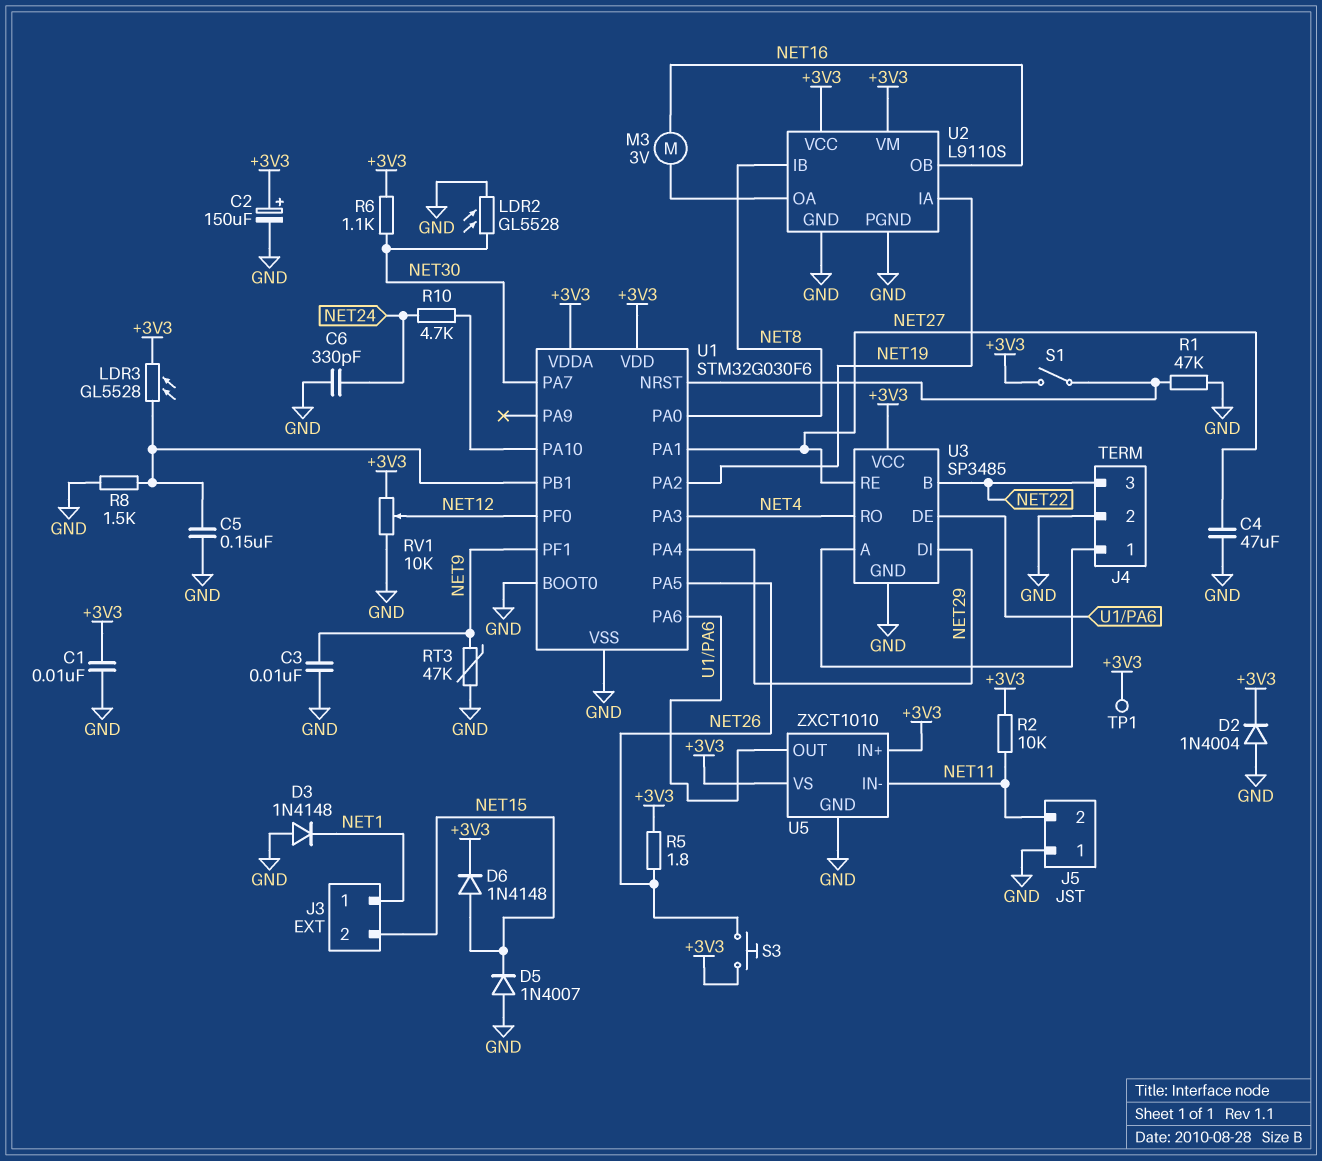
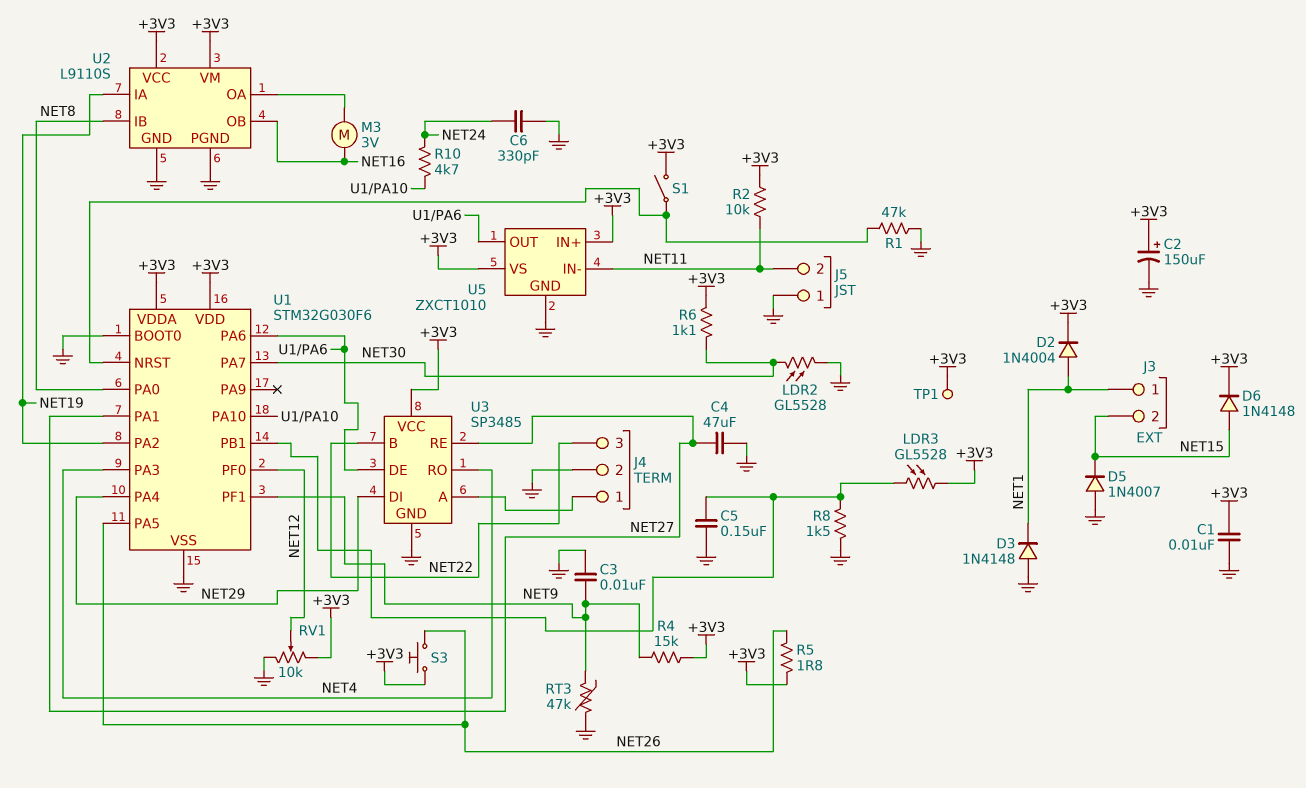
D2: diode 1N4004 (A GND, K +3V3) -> diode 1N4004 (A NET1, K +3V3)
R4: none -> 15k (+3V3, NET9)

